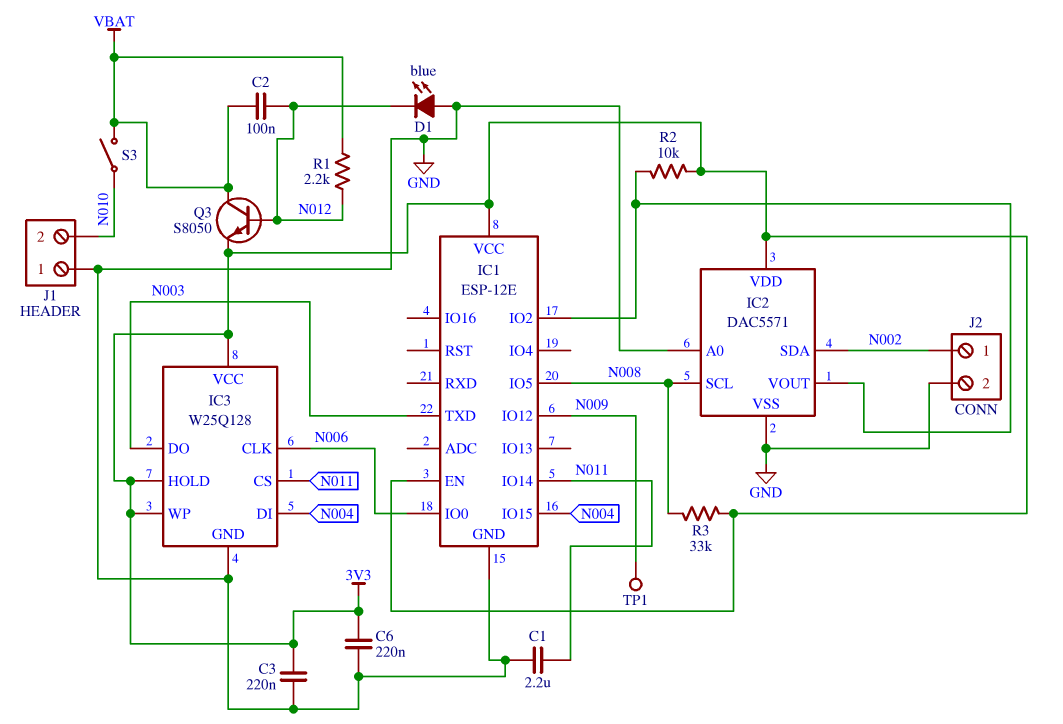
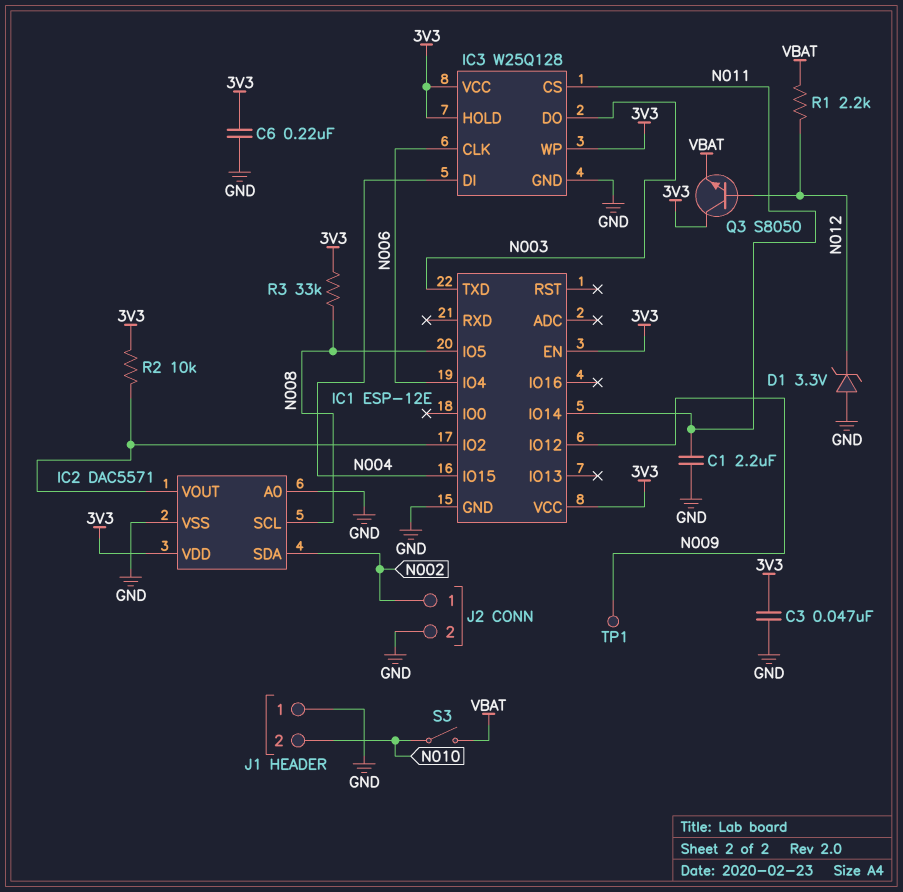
C2: 100nF (N012, VBAT) -> none
C3: 220nF (3V3, GND) -> 47nF (3V3, GND)
D1: LED blue (A GND, K N012) -> zener 3.3V (A GND, K N012)
IC1 pin IO0: N006 -> none
IC1 pin IO4: none -> N006
Q3: NPN S8050 (B N012, C VBAT, E 3V3) -> NPN S8050 (B N012, C 3V3, E VBAT)

